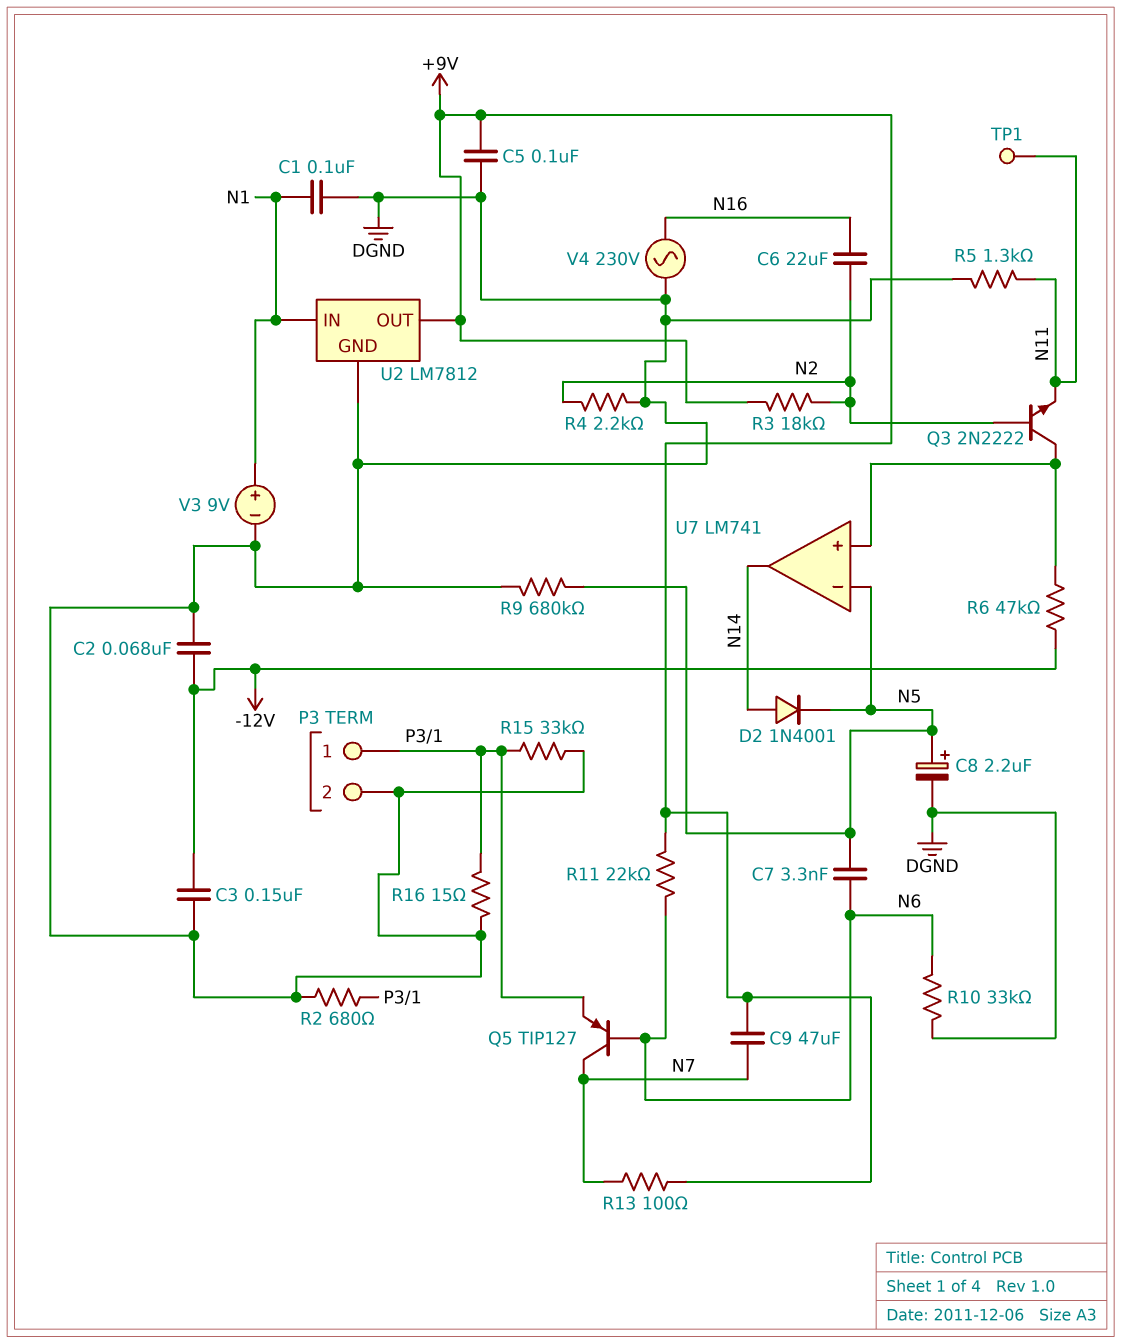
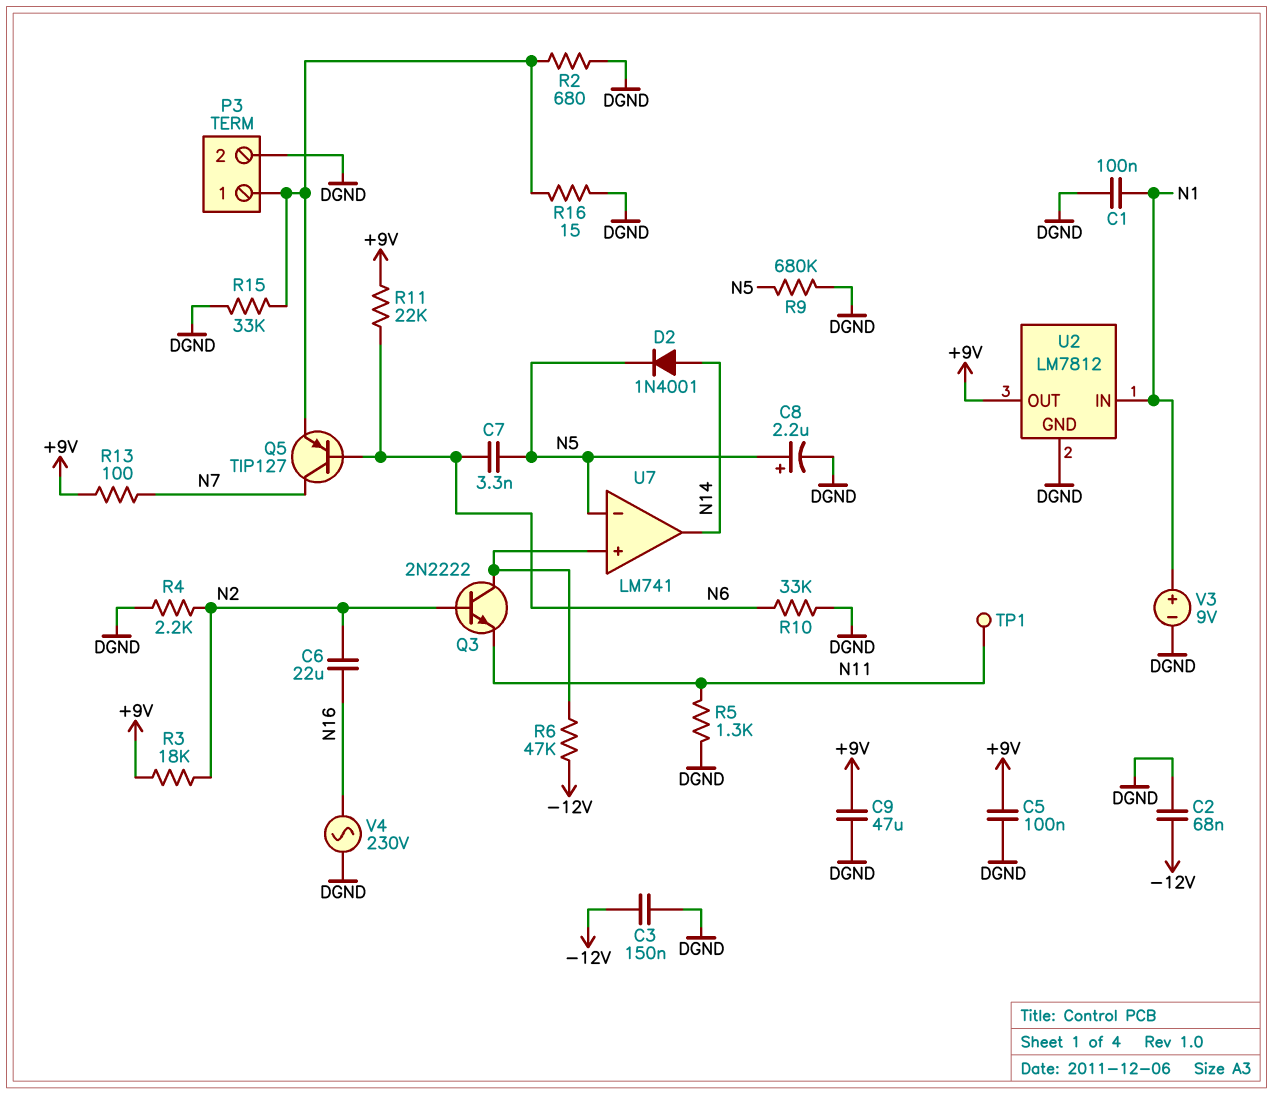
C9: 47uF (+9V, N7) -> 47uF (+9V, DGND)

